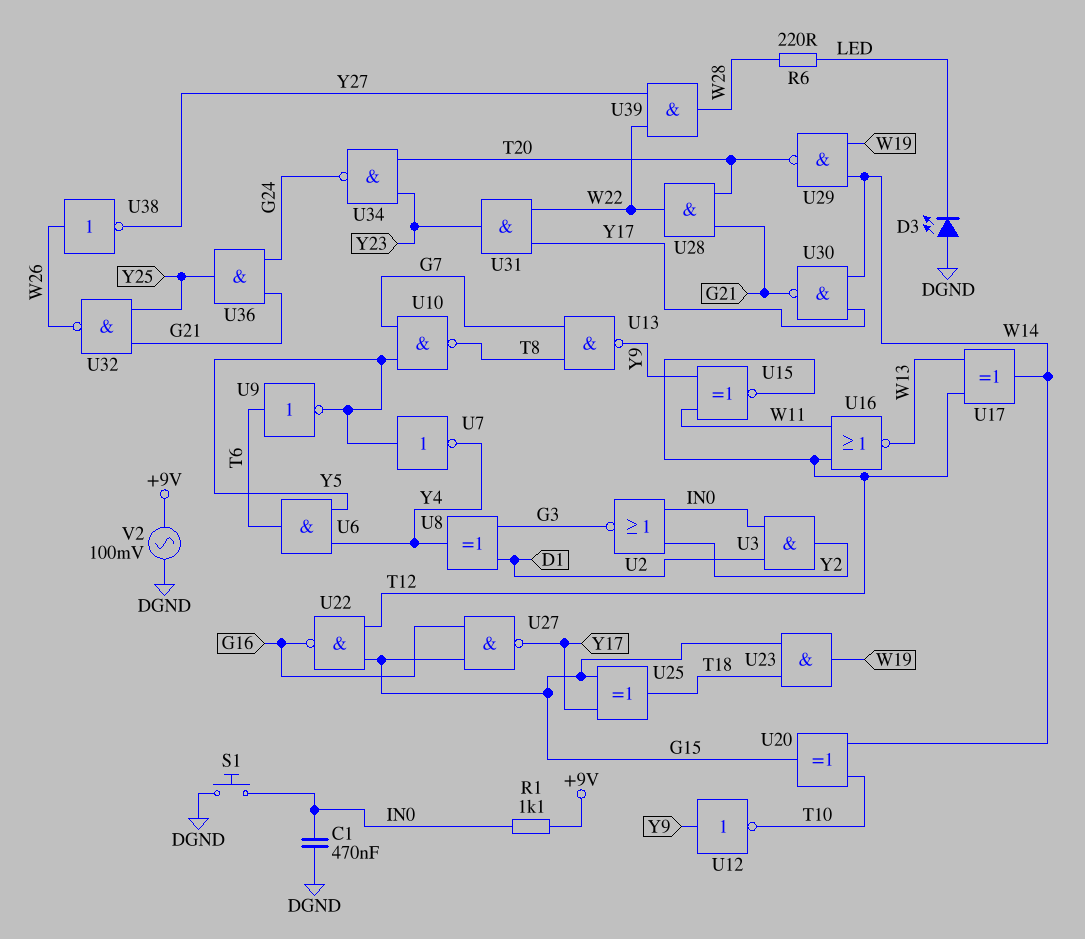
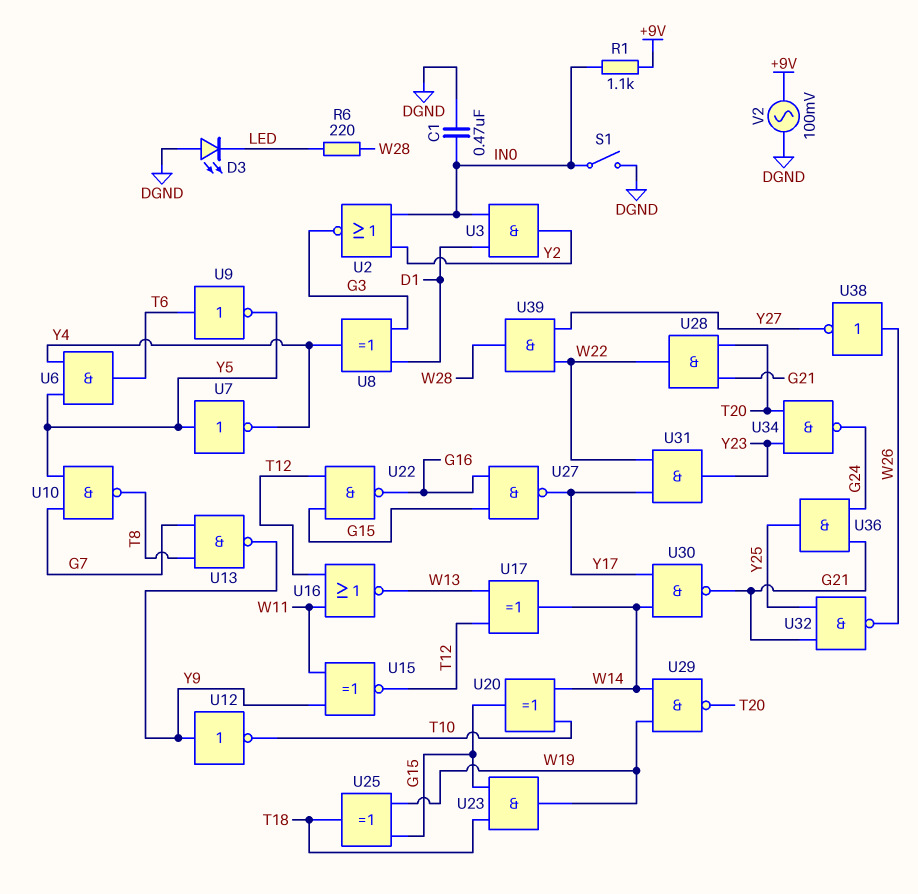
S1: button (DGND, IN0) -> switch (DGND, IN0)
U25: XOR (in G15, in Y17, out T18) -> XOR (in G15, in W19, out T18)

